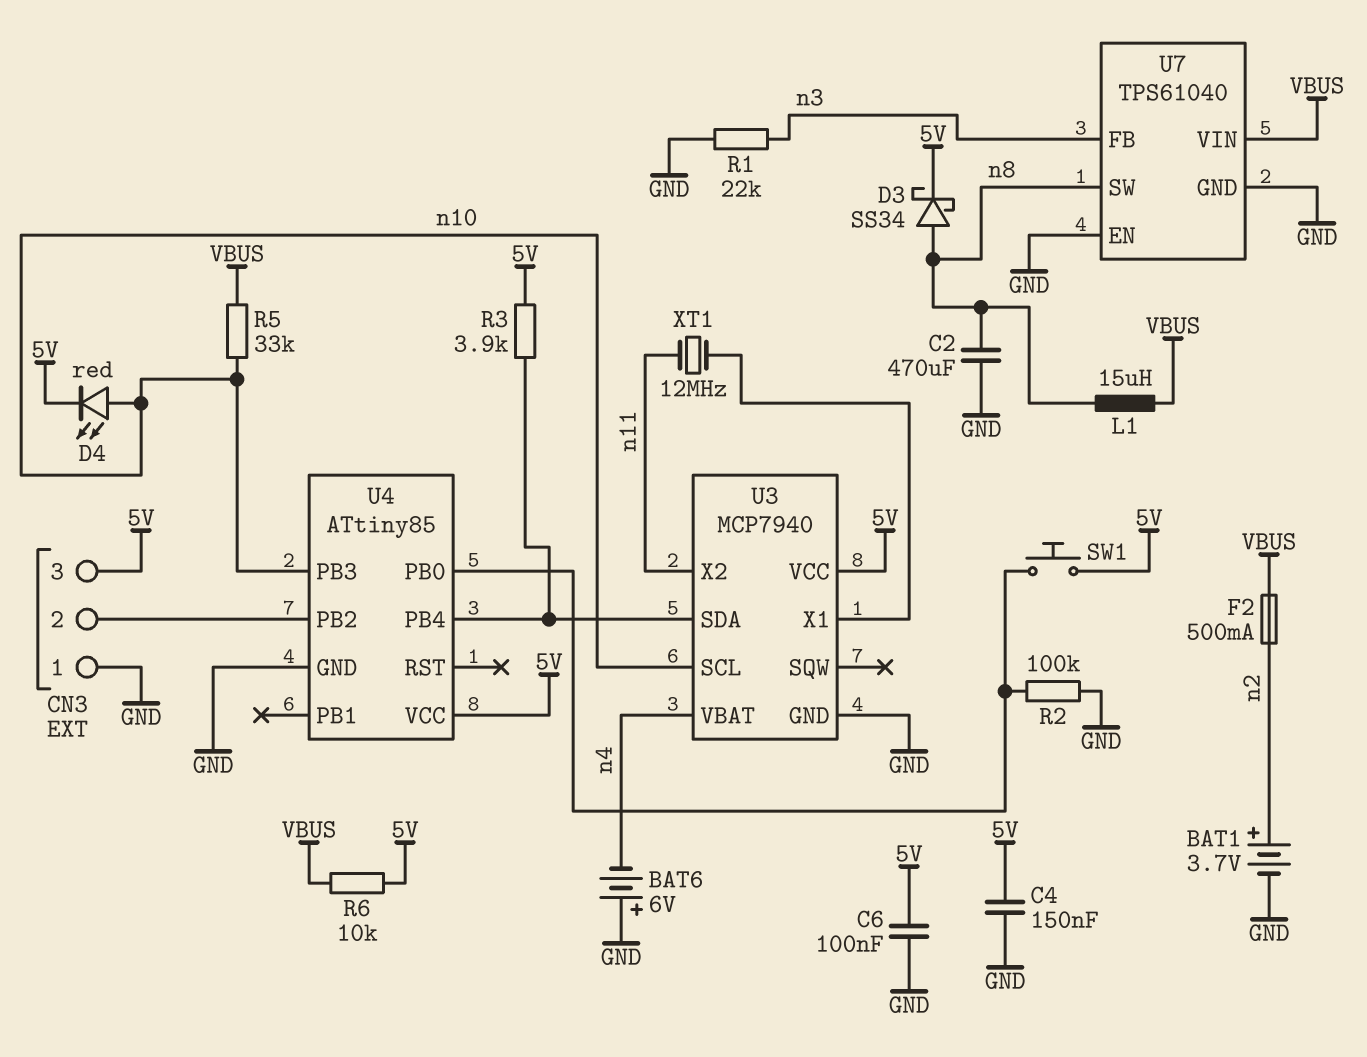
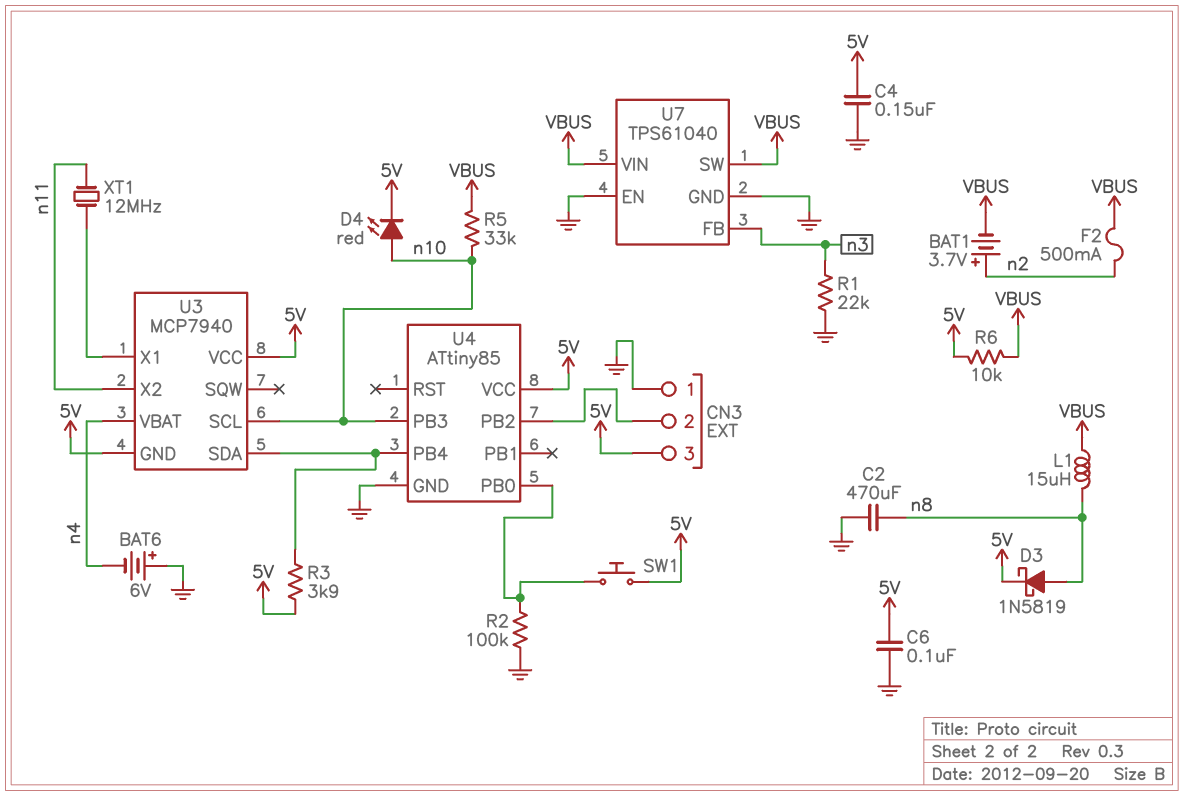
BAT1: 3.7V (plus n2, minus GND) -> 3.7V (plus n2, minus VBUS)
D3: schottky SS34 (A n8, K 5V) -> schottky 1N5819 (A n8, K 5V)
U3 pin GND: GND -> 5V
U7 pin SW: n8 -> VBUS

